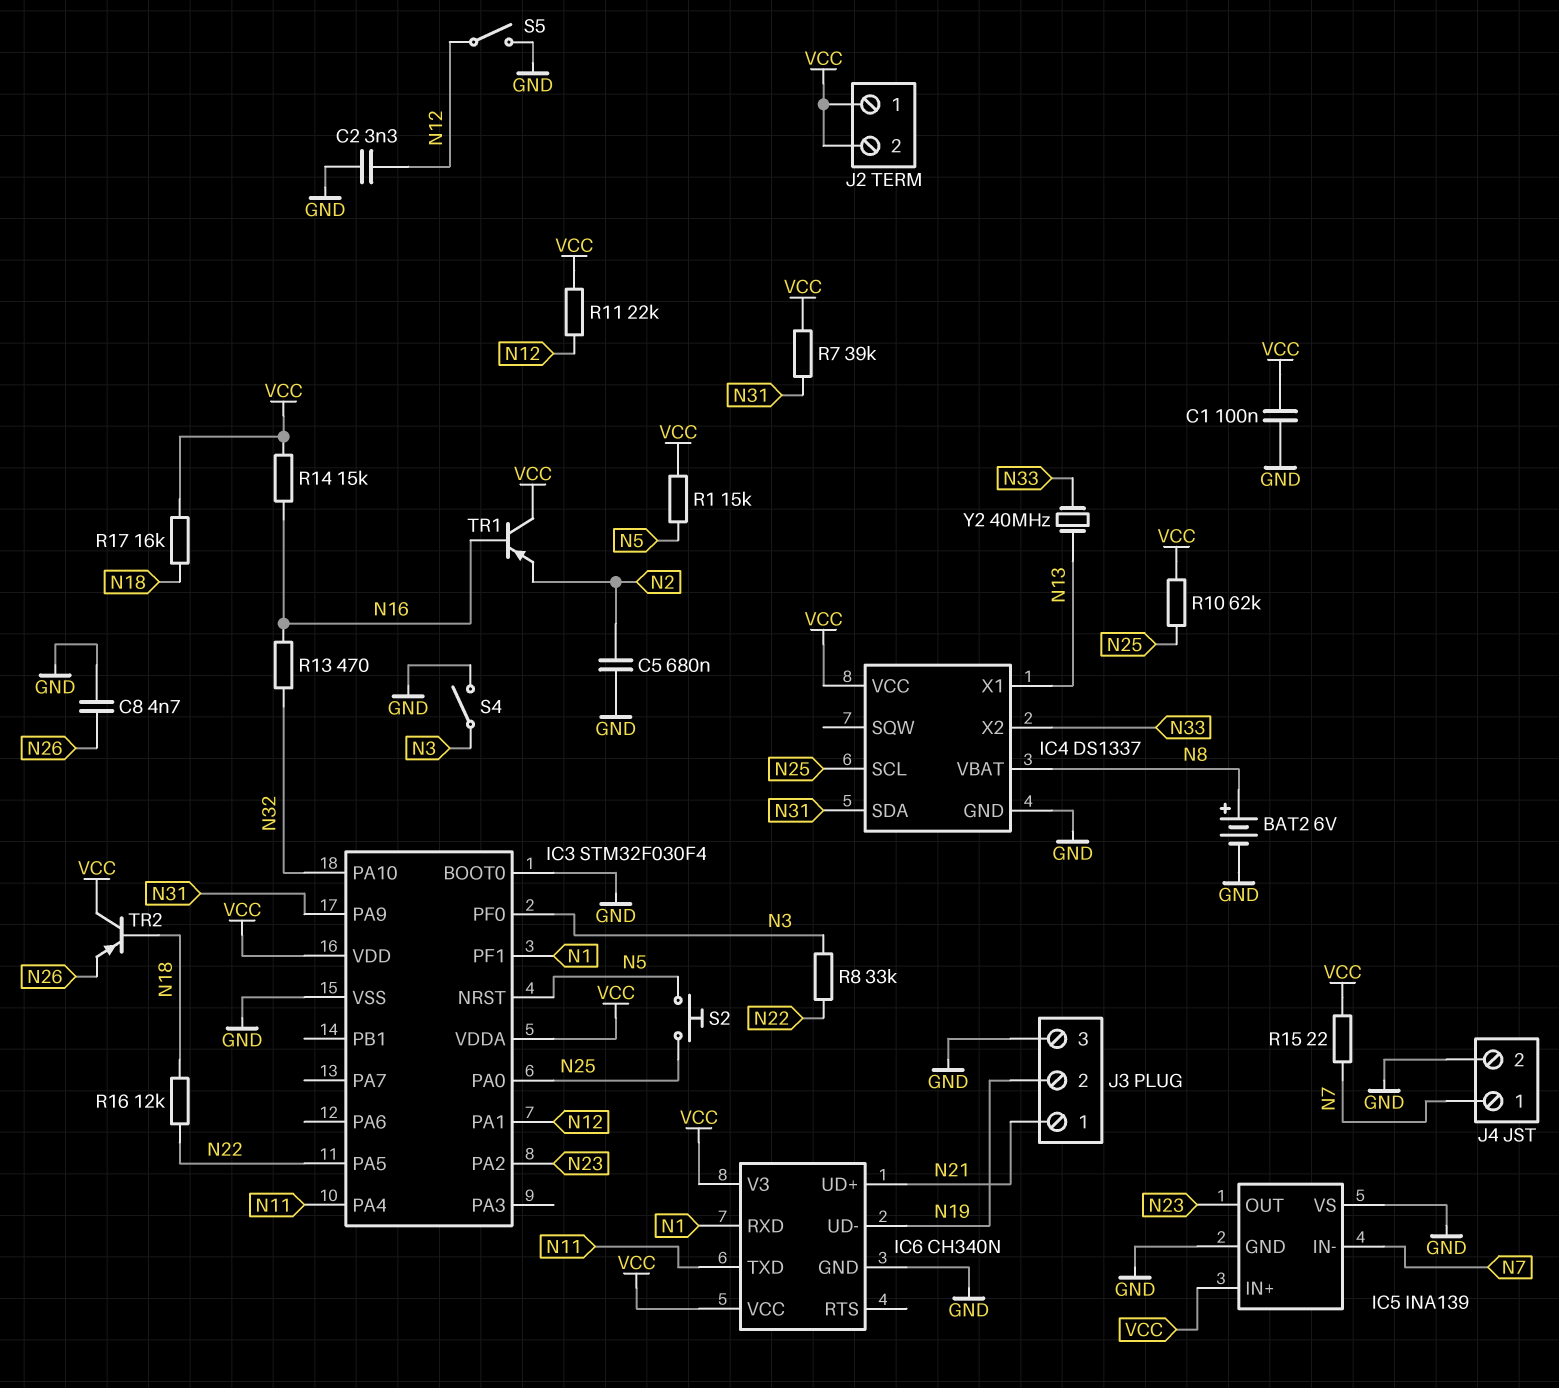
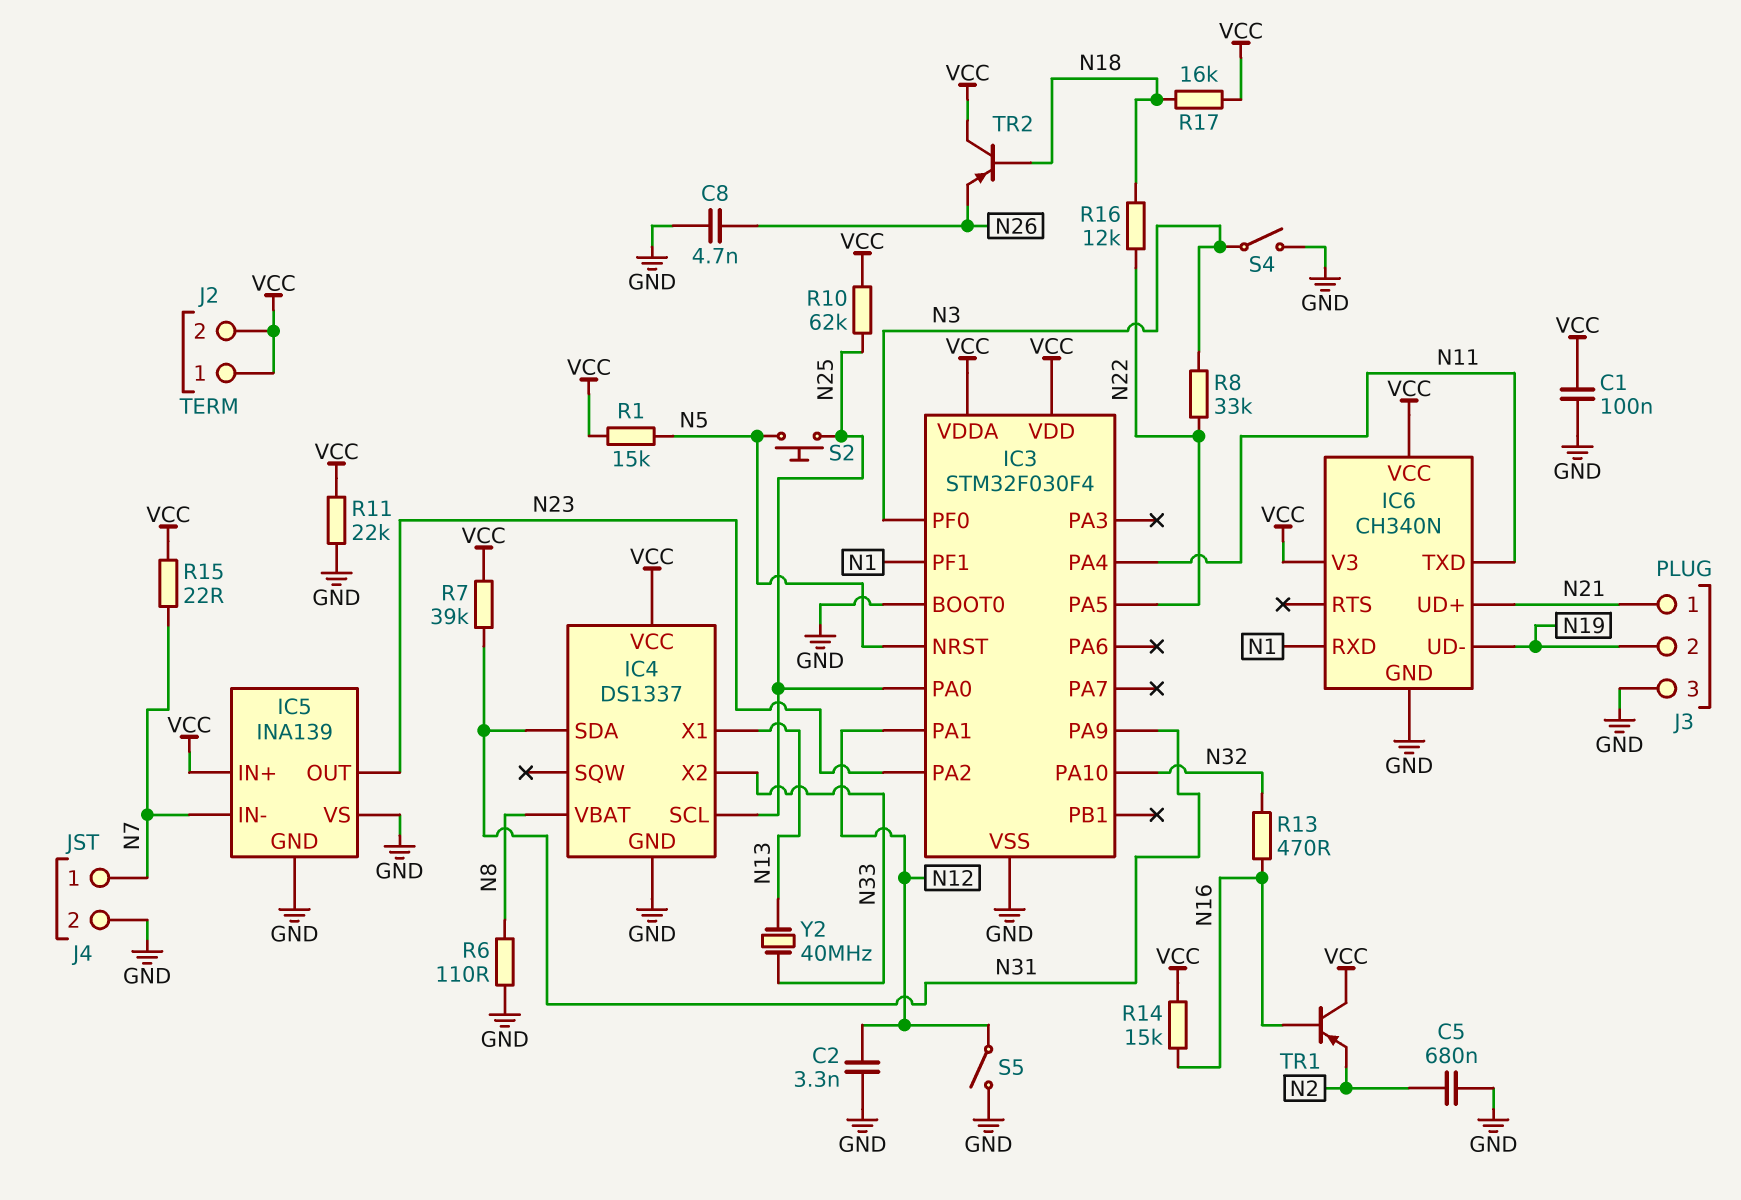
BAT2: 6V (plus N8, minus GND) -> none
R6: none -> 110 (GND, N8)
R11: 22k (N12, VCC) -> 22k (GND, VCC)

